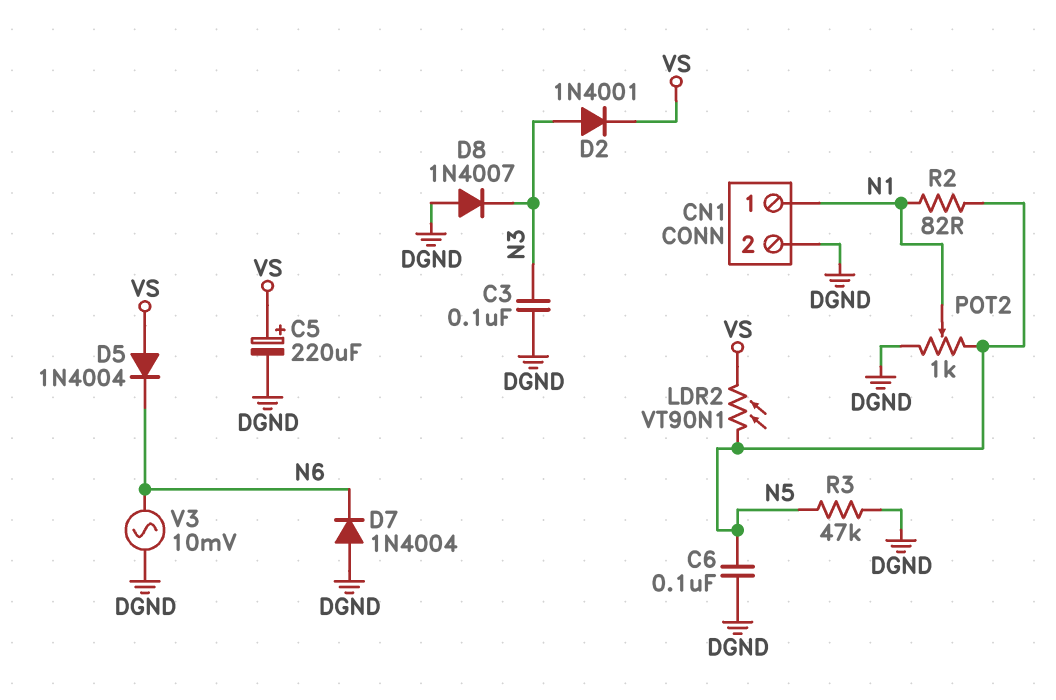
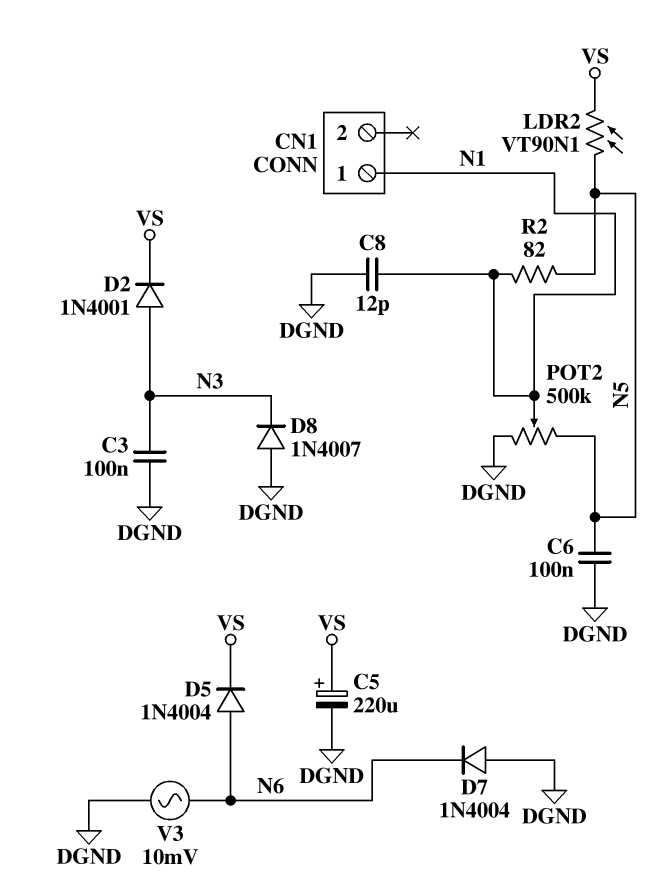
C8: none -> 12pF (DGND, N1)
CN1 pin 2: DGND -> none
D5: diode 1N4004 (A VS, K N6) -> diode 1N4004 (A N6, K VS)
POT2: 1k (DGND, N5, wiper N1) -> 500k (DGND, N5, wiper N1)
R3: 47k (DGND, N5) -> none

